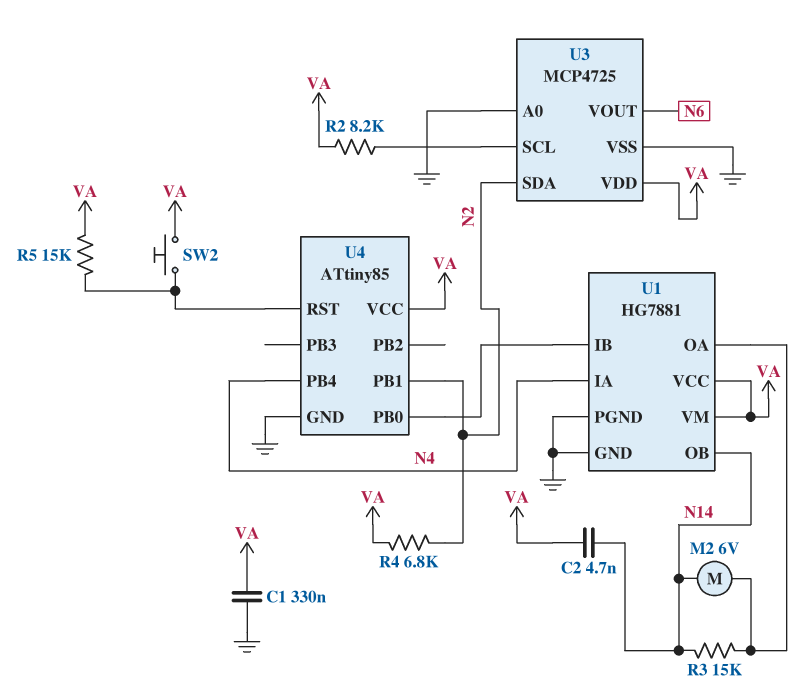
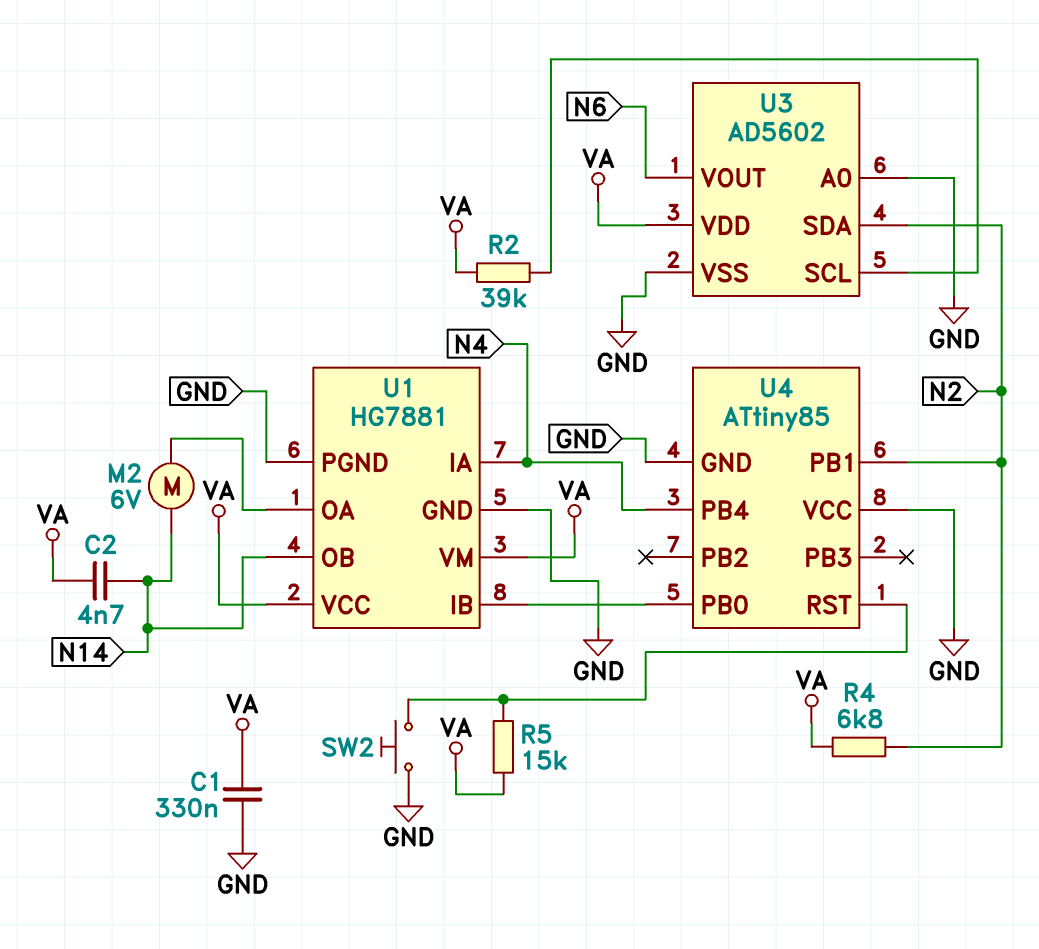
R2: 8.2k (U3/SCL, VA) -> 39k (U3/SCL, VA)
R3: 15k (N14, U1/OA) -> none
SW2: button (U4/RST, VA) -> button (GND, U4/RST)
U3: MCP4725 -> AD5602
U4 pin VCC: VA -> GND

